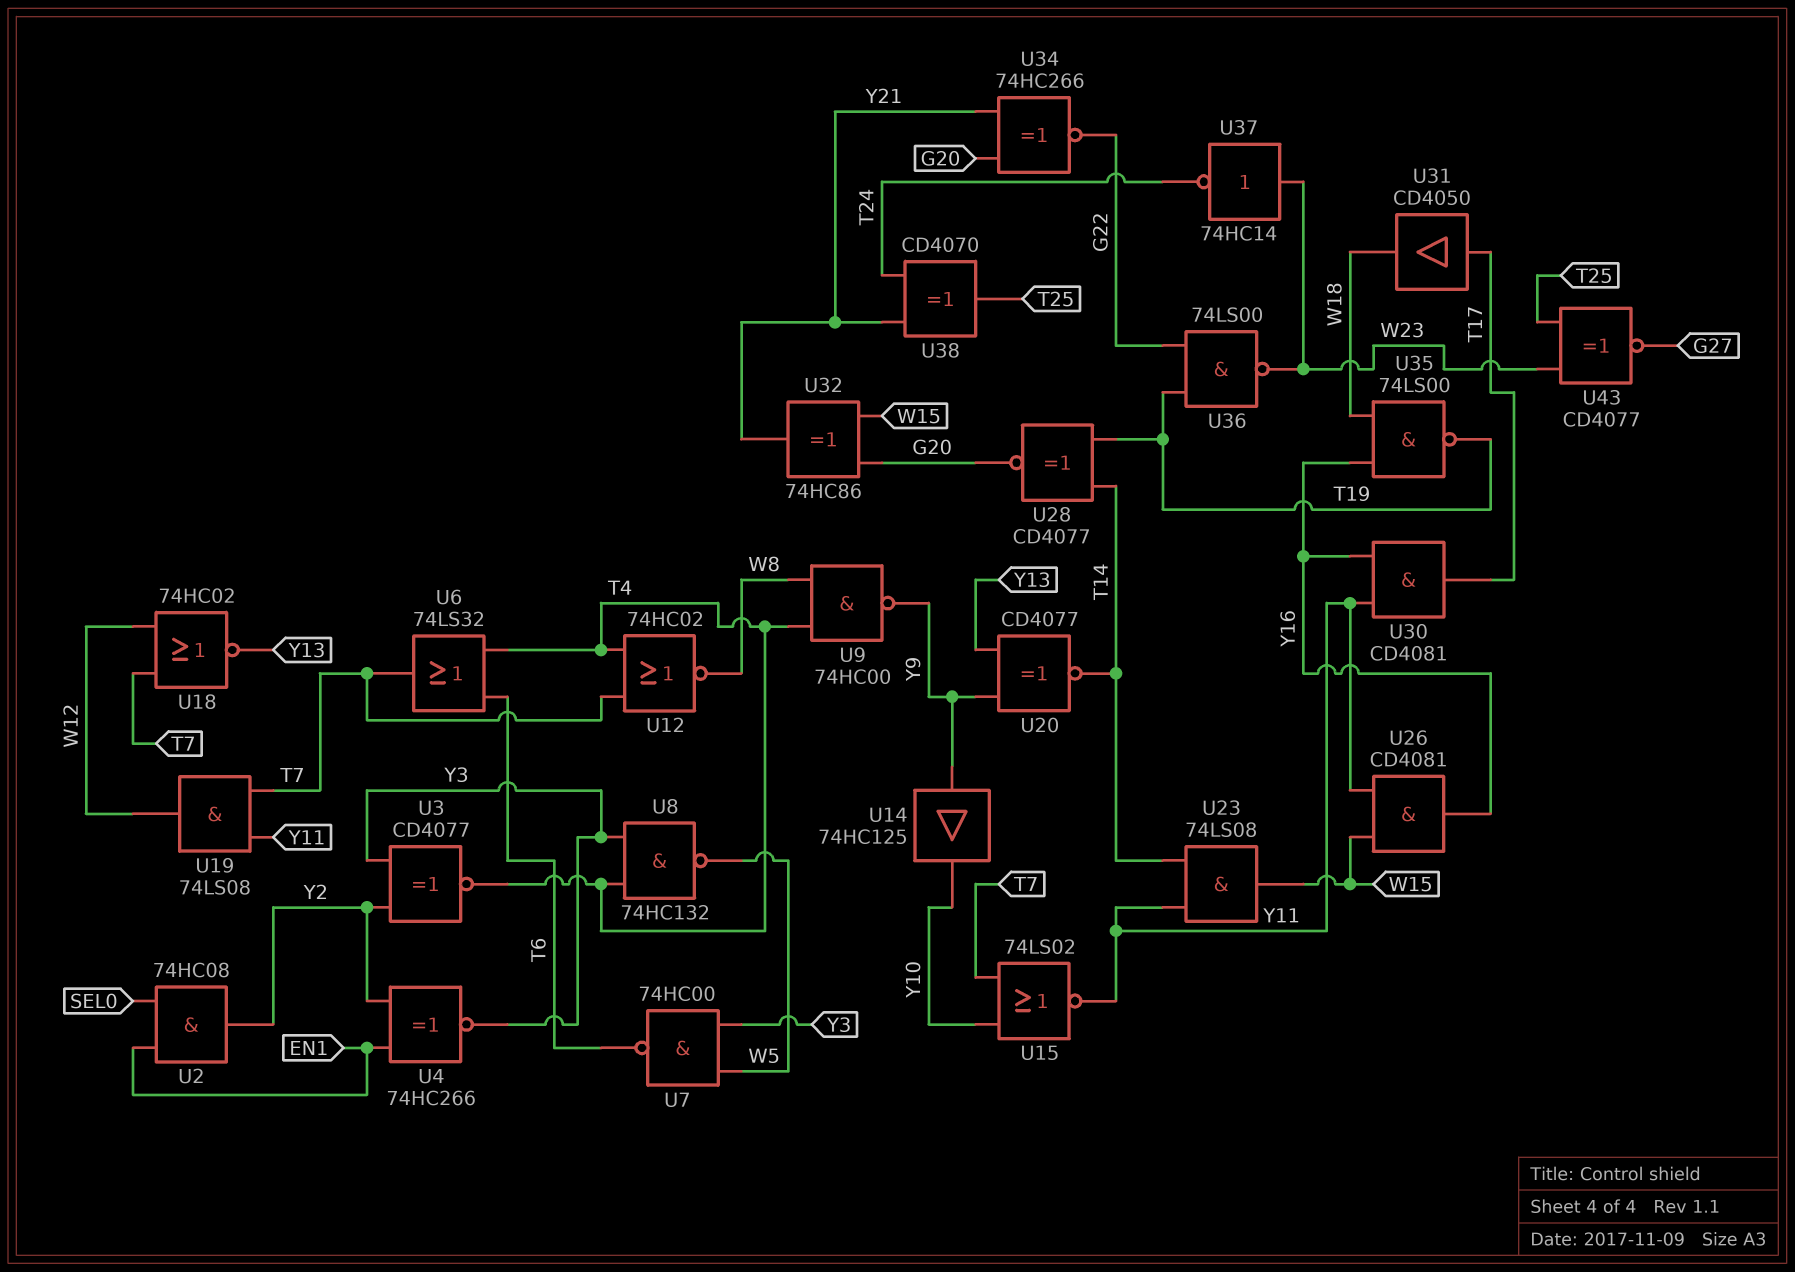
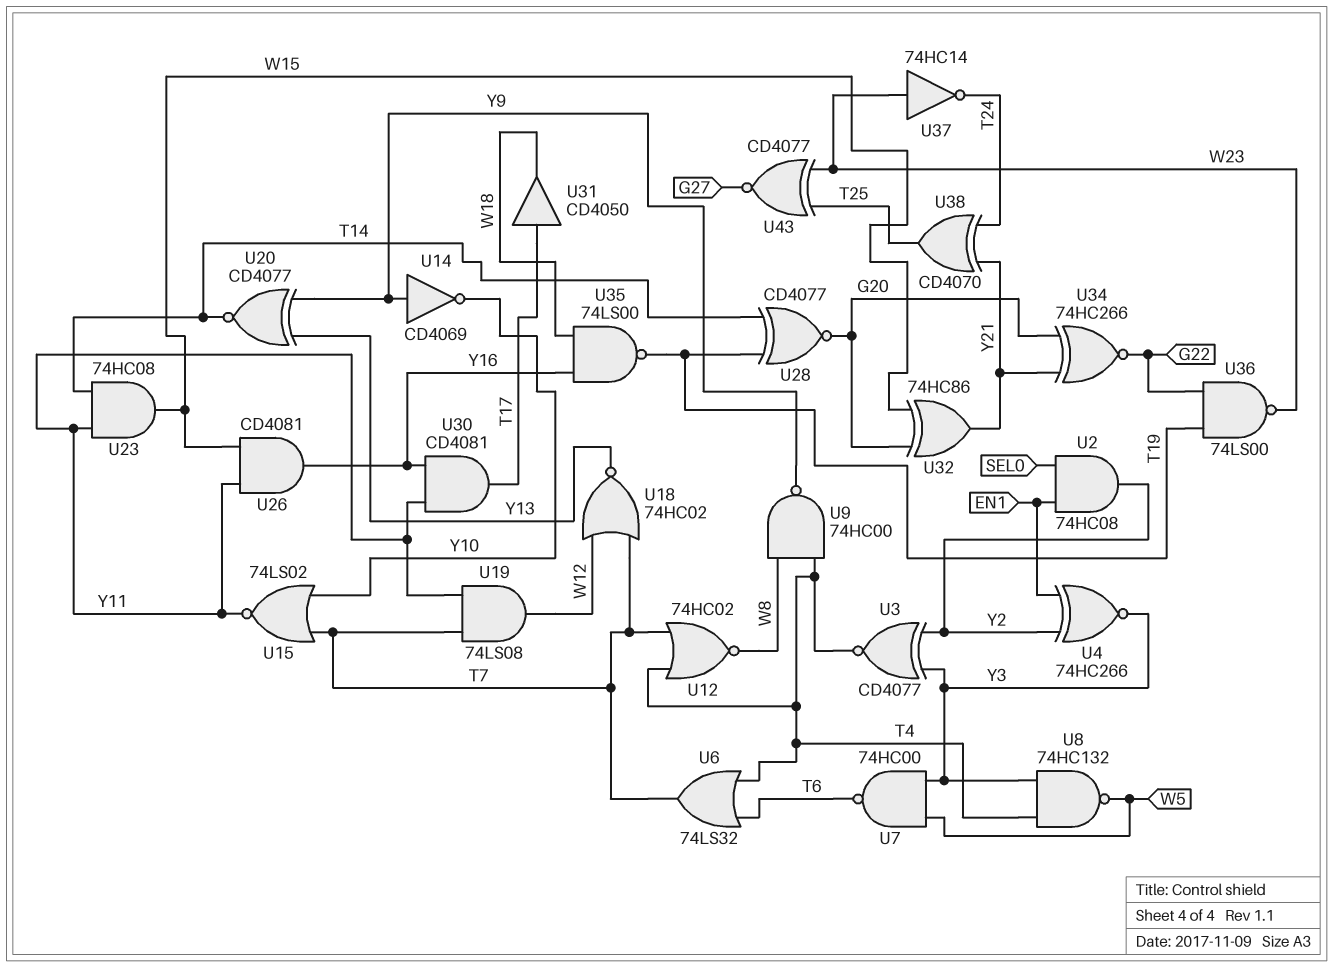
U14: buffer 74HC125 (in Y9, out Y10) -> NOT CD4069 (in Y9, out Y10)
U23: AND 74LS08 (in T14, in Y11, out W15) -> AND 74HC08 (in T14, in Y11, out W15)

